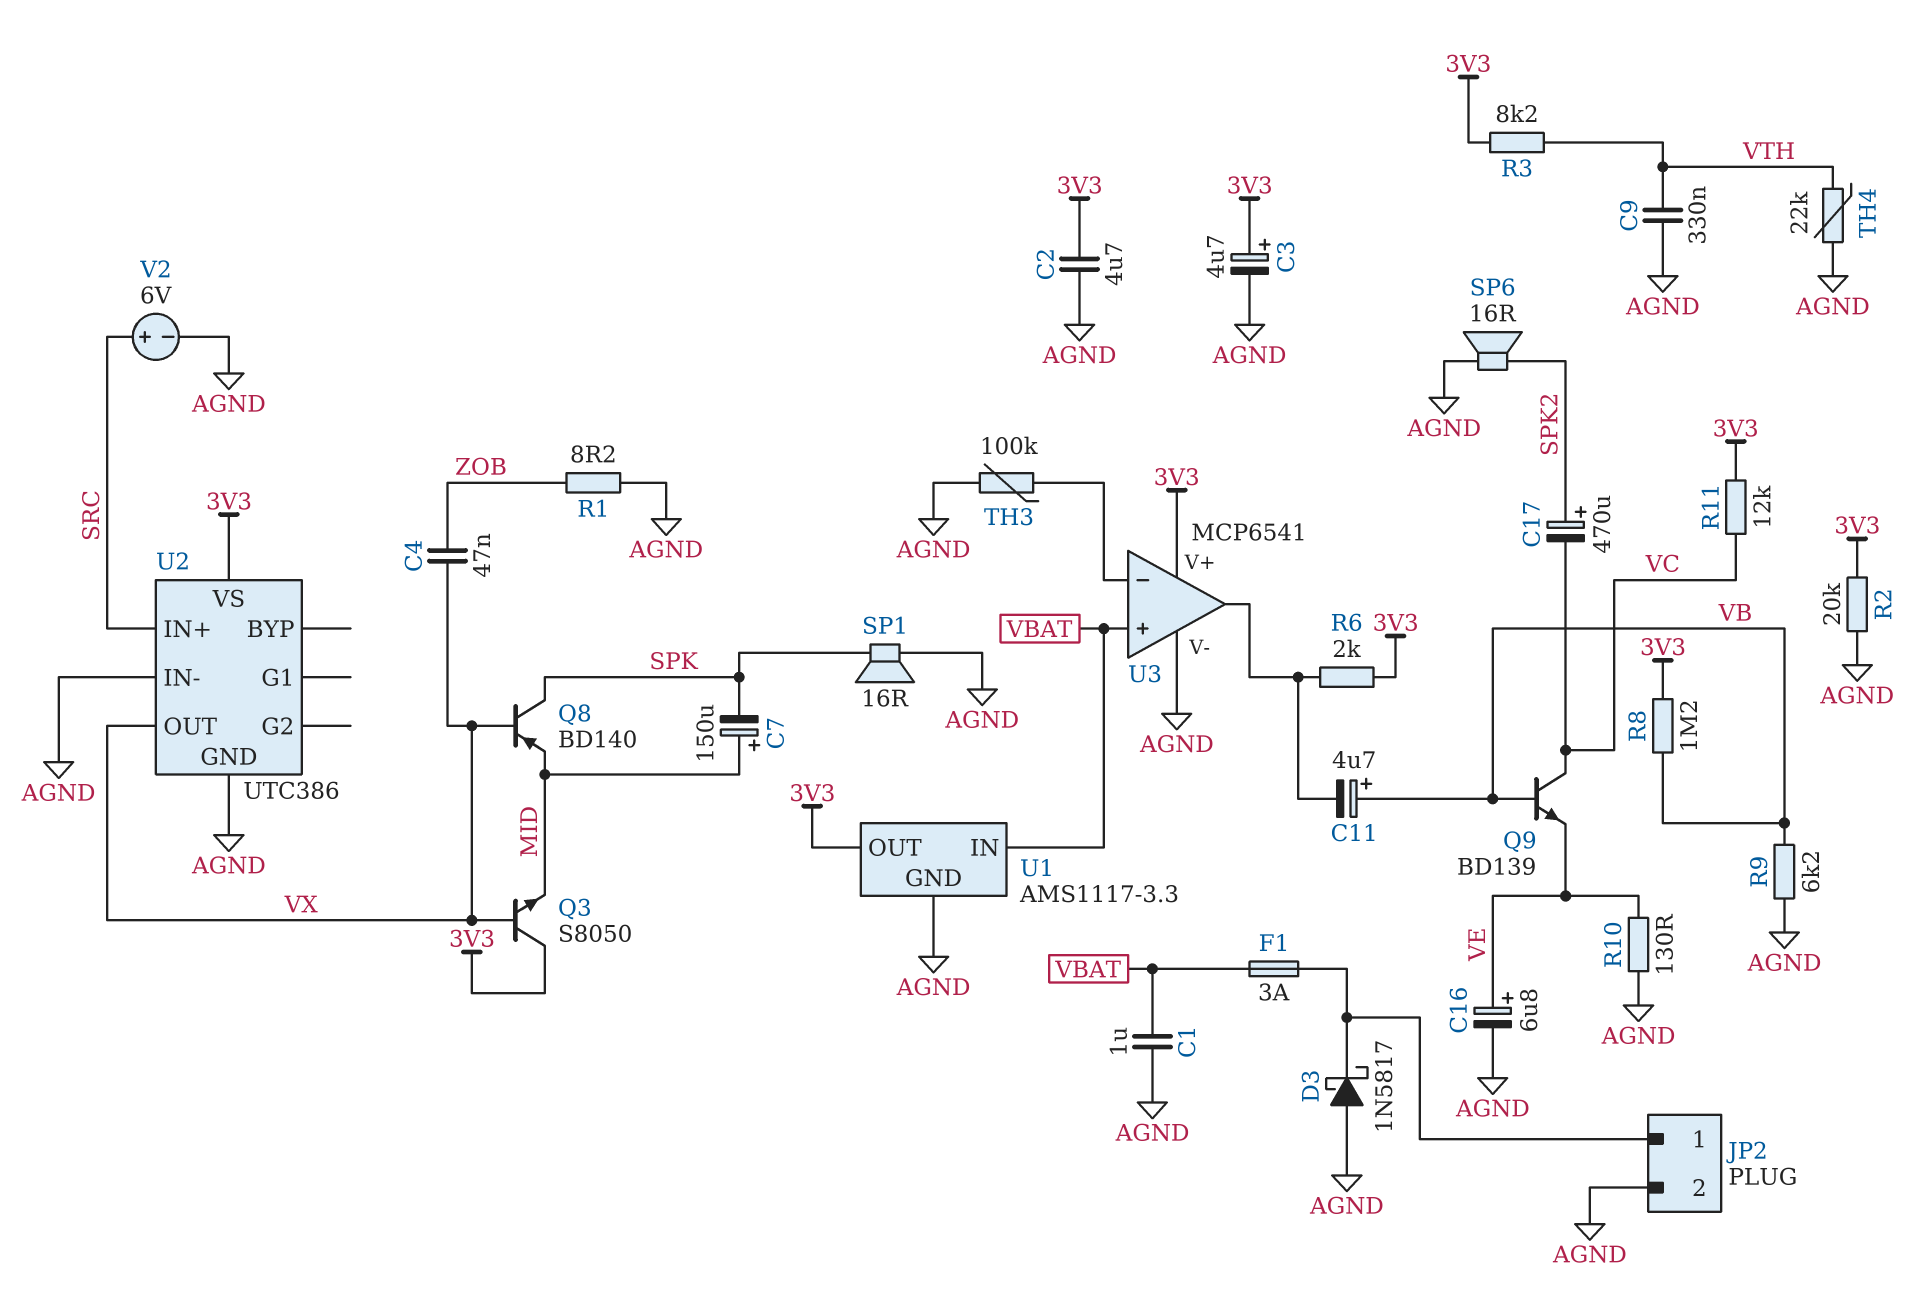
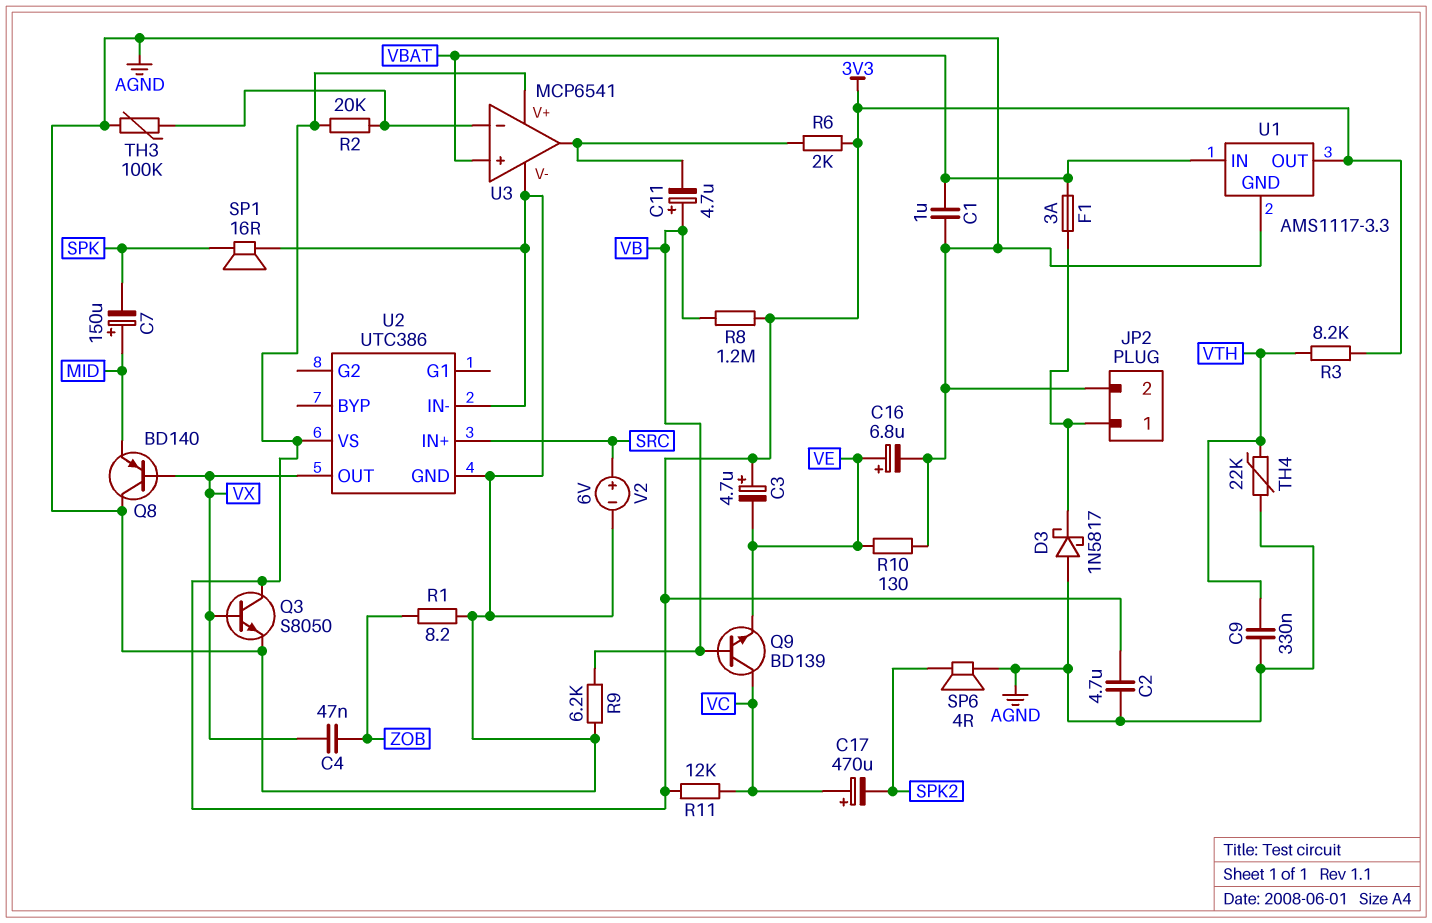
C3: 4.7uF (plus 3V3, minus AGND) -> 4.7uF (plus 3V3, minus VE)
C17: 470uF (plus SPK2, minus VC) -> 470uF (plus VC, minus SPK2)
Q3: NPN S8050 (B VX, C 3V3, E MID) -> NPN S8050 (B VX, C 3V3, E AGND)
Q8: PNP BD140 (B VX, C SPK, E MID) -> PNP BD140 (B VX, C AGND, E MID)
R2: 20k (3V3, AGND) -> 20k (3V3, U3/in-)
SP6: speaker 16R (AGND, SPK2) -> speaker 4R (AGND, SPK2)

